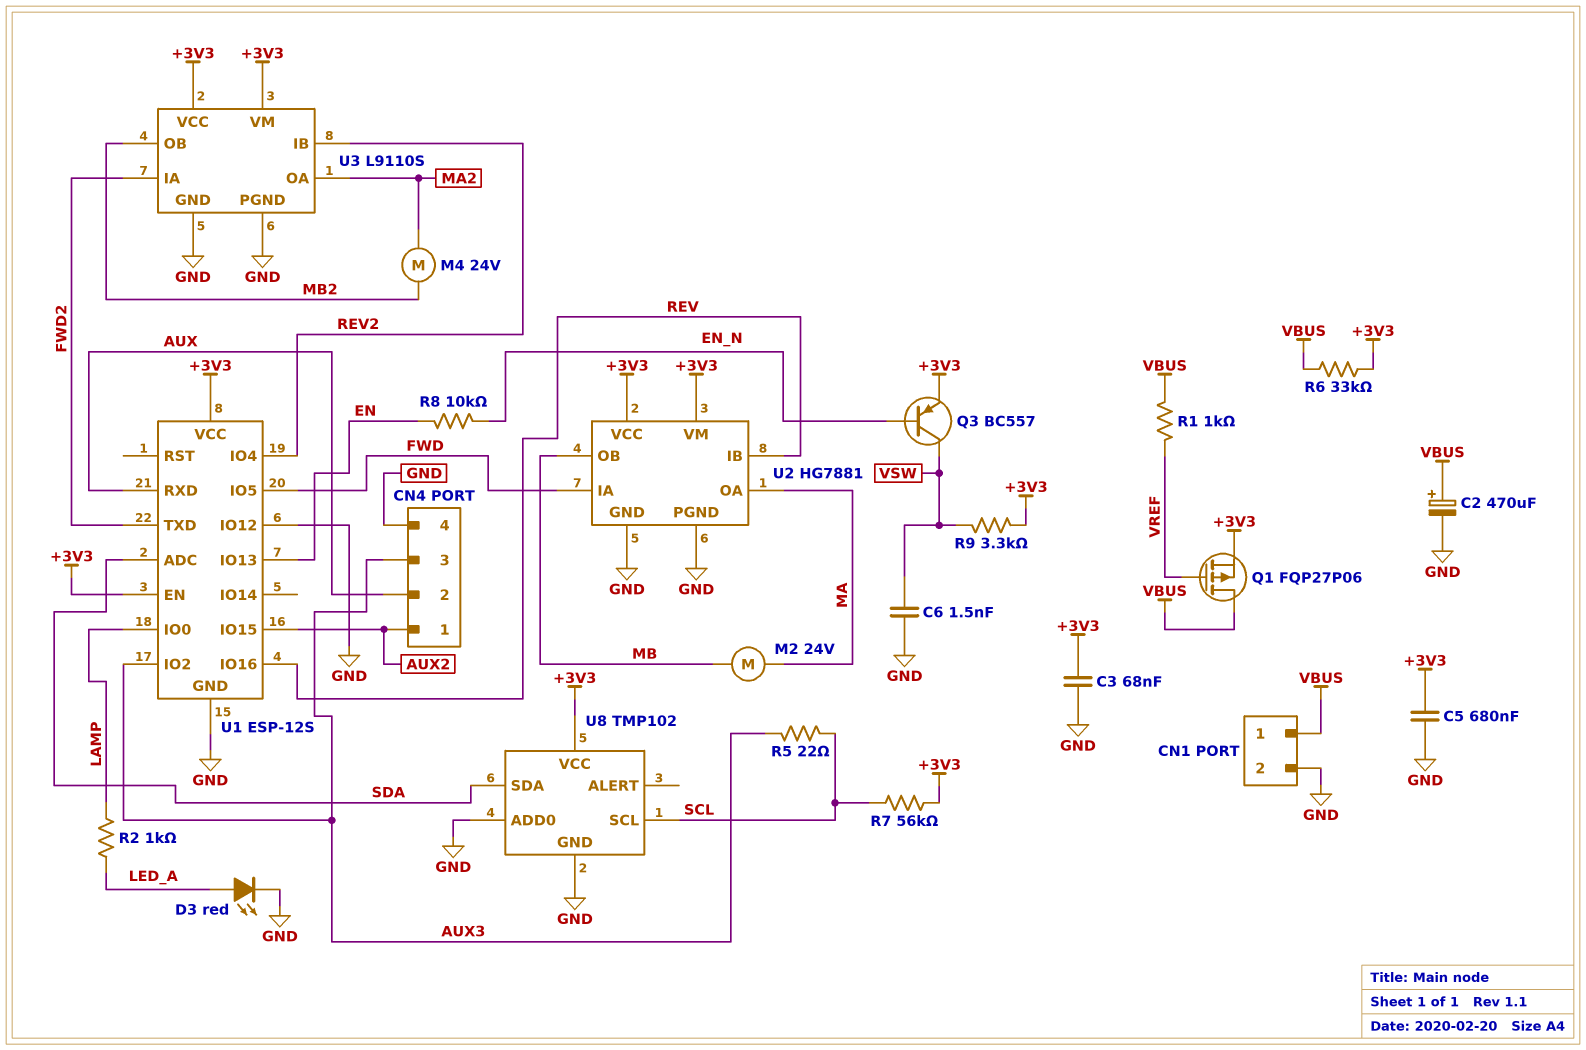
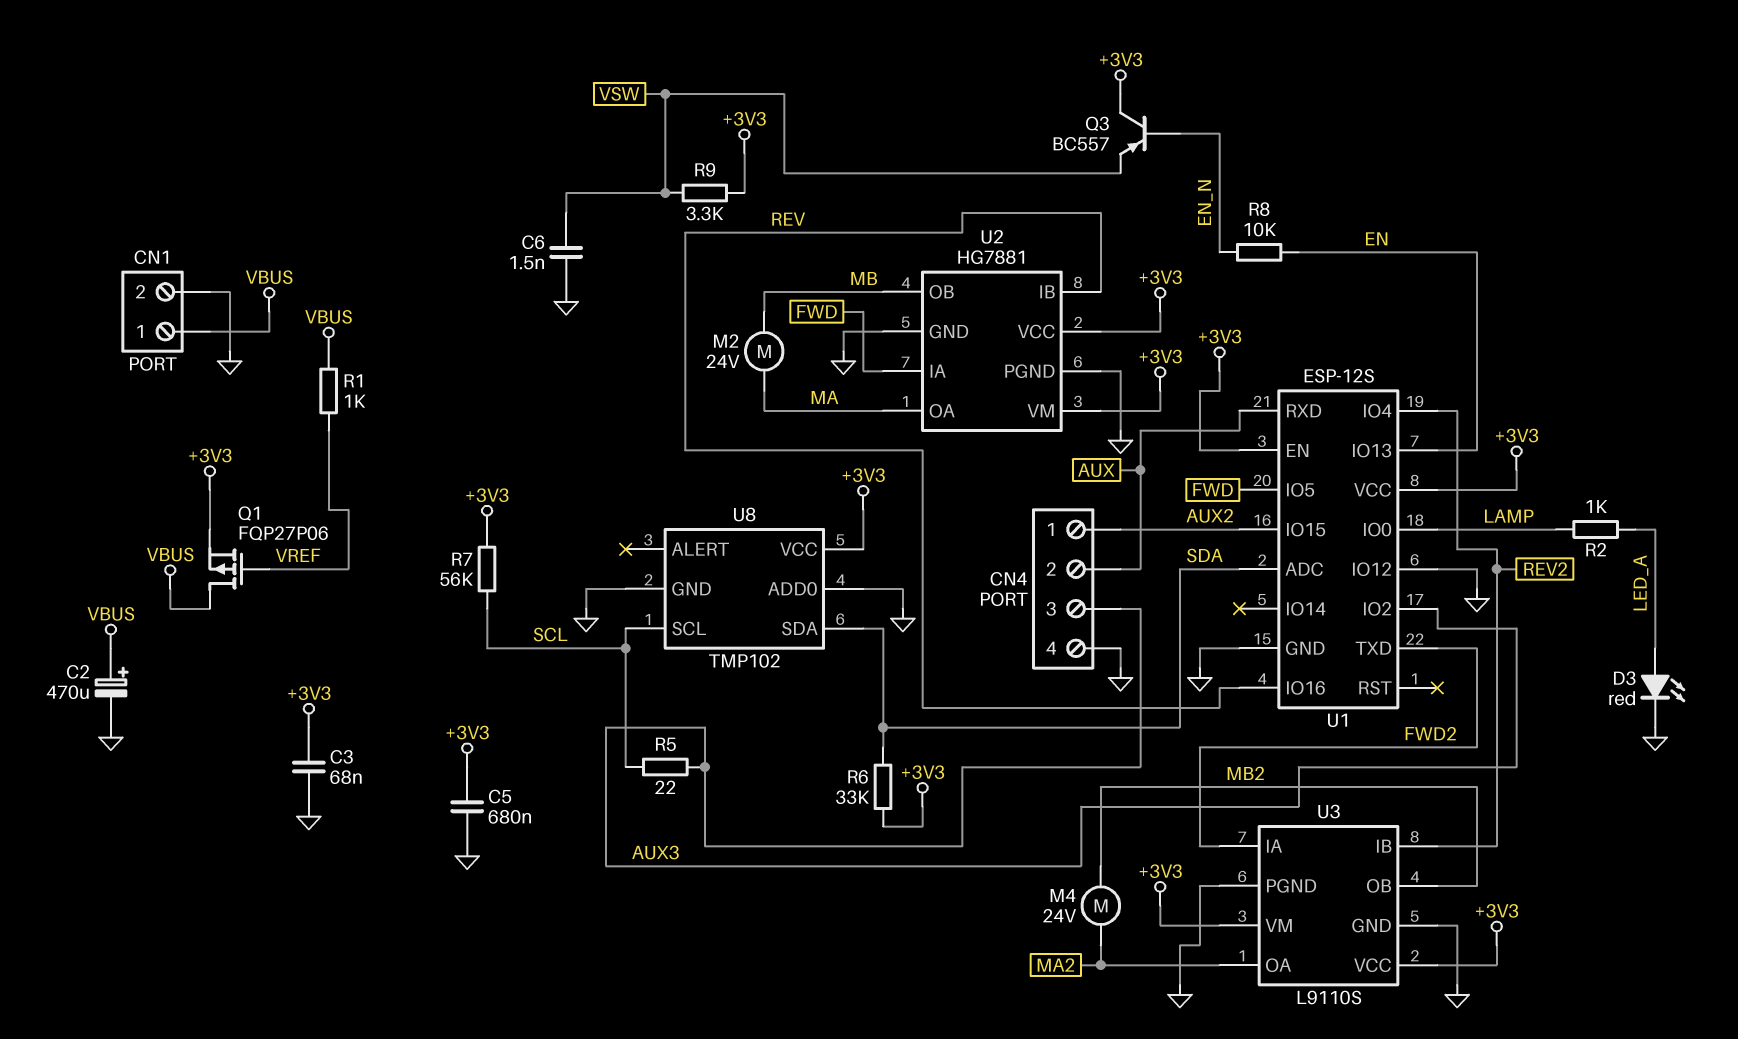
Q3: PNP BC557 (B EN_N, C VSW, E +3V3) -> PNP BC557 (B EN_N, C +3V3, E VSW)
R6: 33k (+3V3, VBUS) -> 33k (+3V3, SDA)

